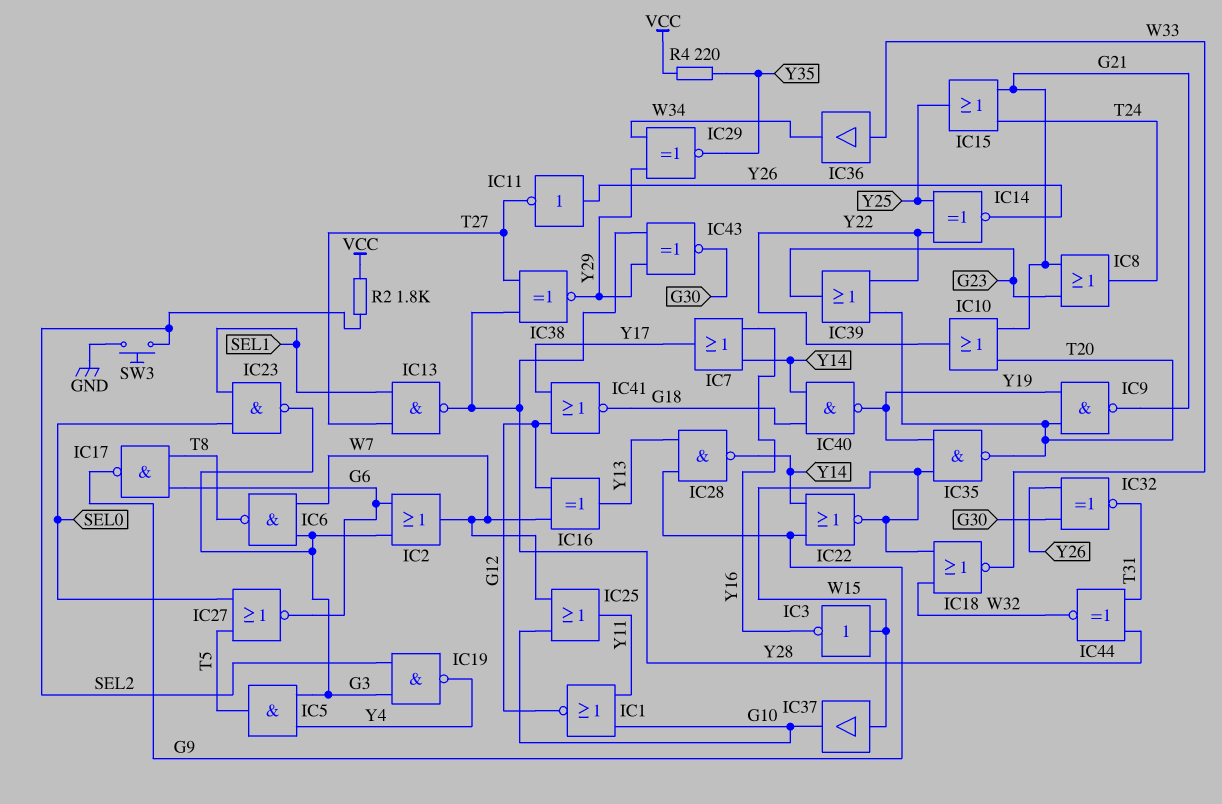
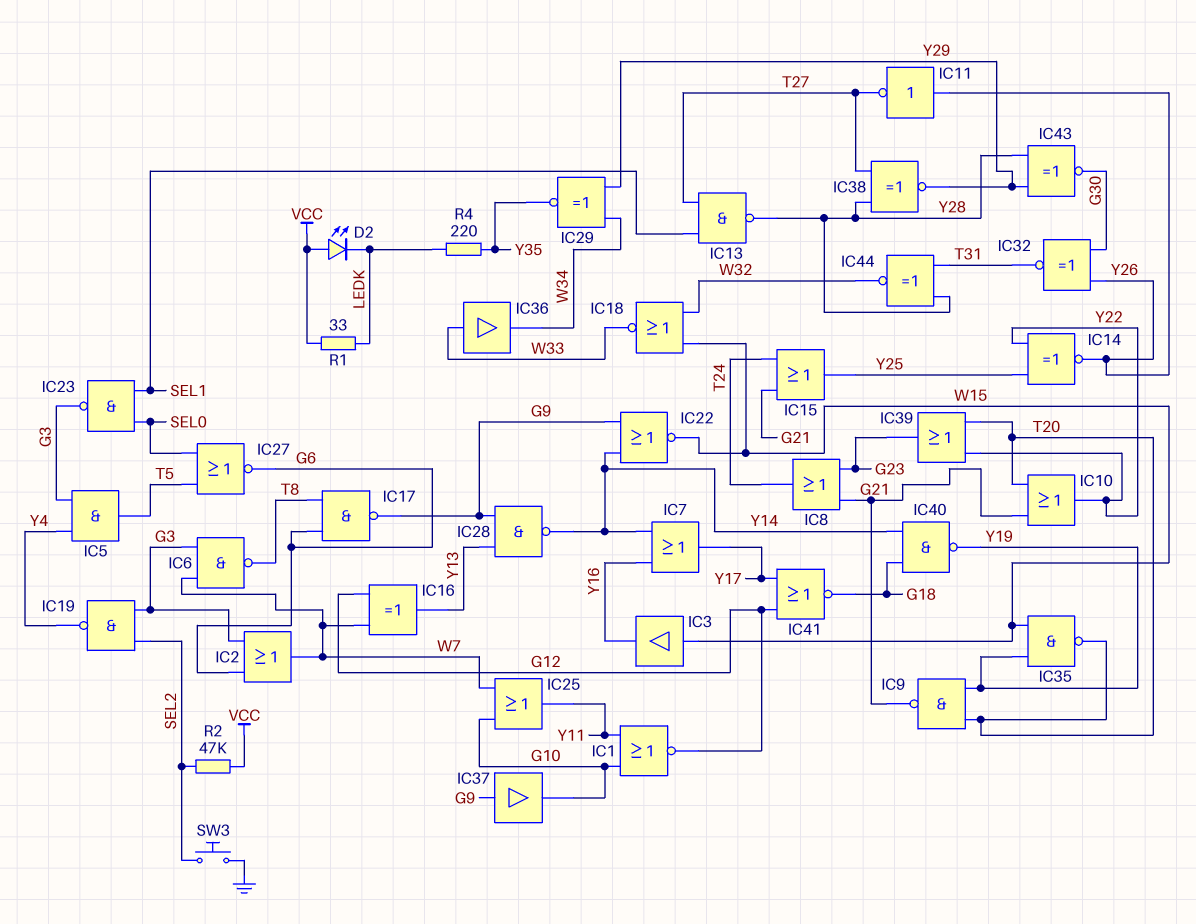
D2: none -> LED (A VCC, K LEDK)
IC3: NOT (in W15, out Y16) -> buffer (in W15, out Y16)
IC37: buffer (in W15, out G10) -> buffer (in G9, out G10)
R1: none -> 33 (LEDK, VCC)
R2: 1.8k (SEL2, VCC) -> 47k (SEL2, VCC)
R4: 220 (VCC, Y35) -> 220 (LEDK, Y35)

